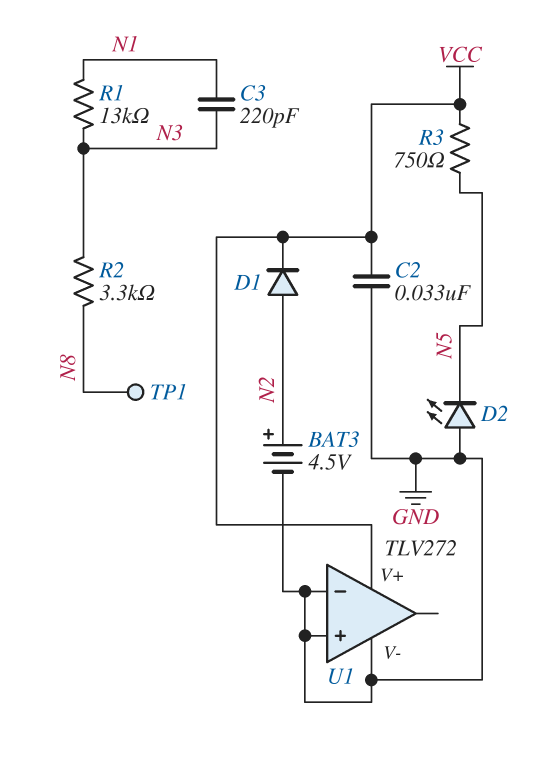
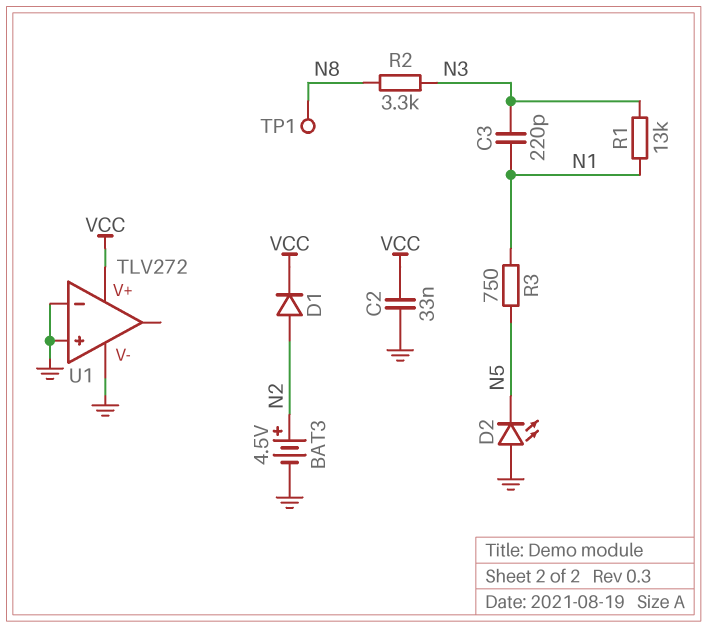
R3: 750 (N5, VCC) -> 750 (N1, N5)

